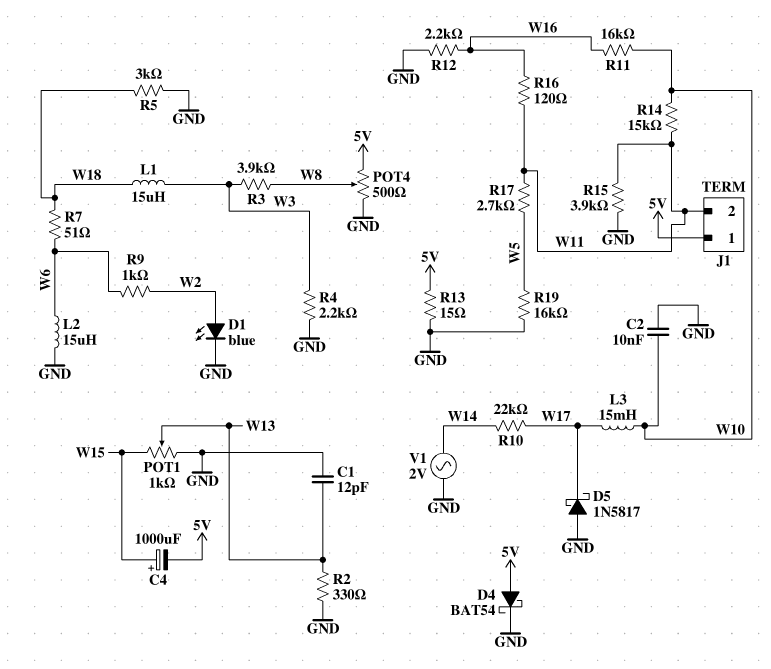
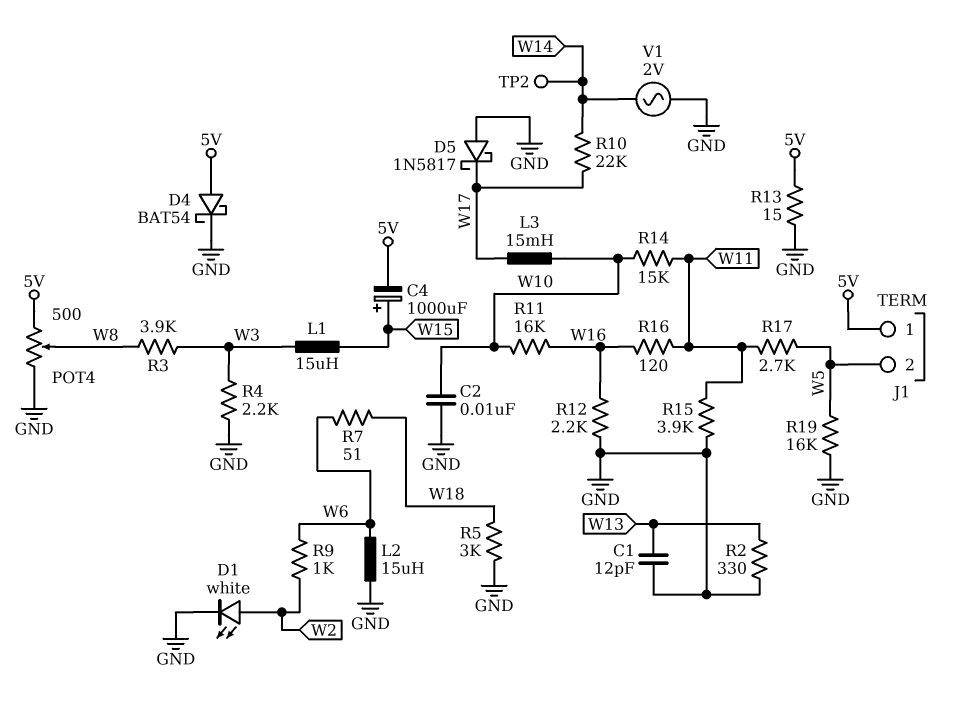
D1: LED blue (A W2, K GND) -> LED white (A W2, K GND)
J1 pin 2: W11 -> W5
L1: 15uH (W3, W18) -> 15uH (W3, W15)
POT1: 1k (GND, W15, wiper W13) -> none
TP2: none -> test point (W14)

